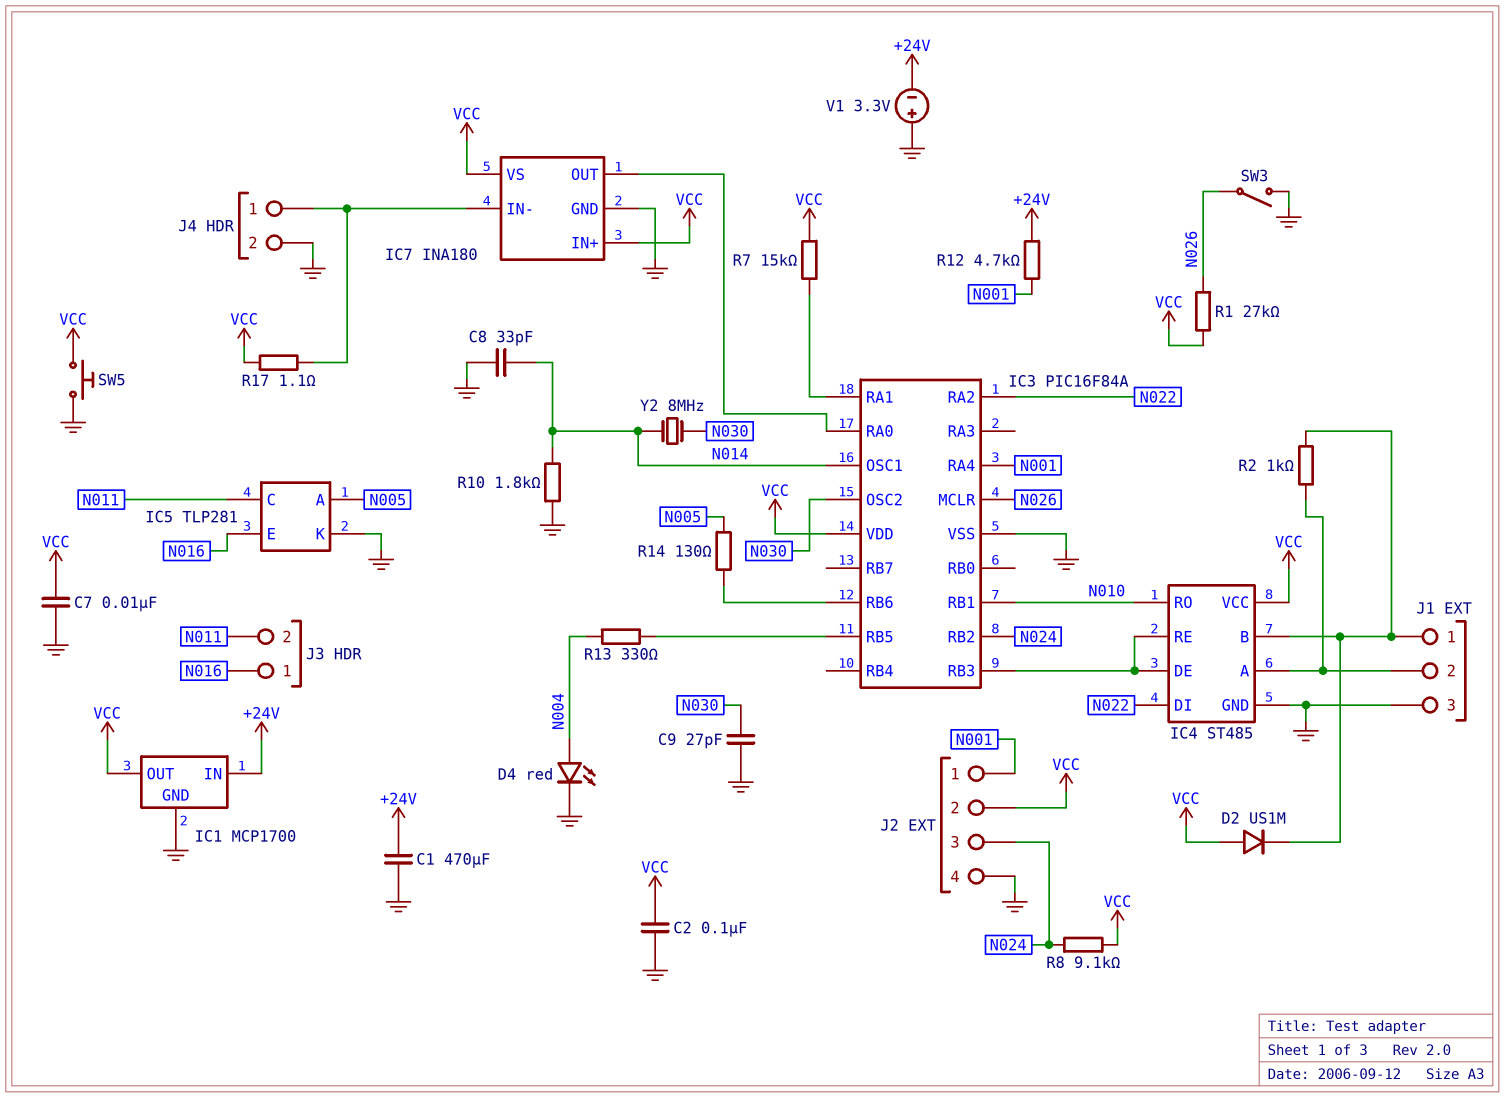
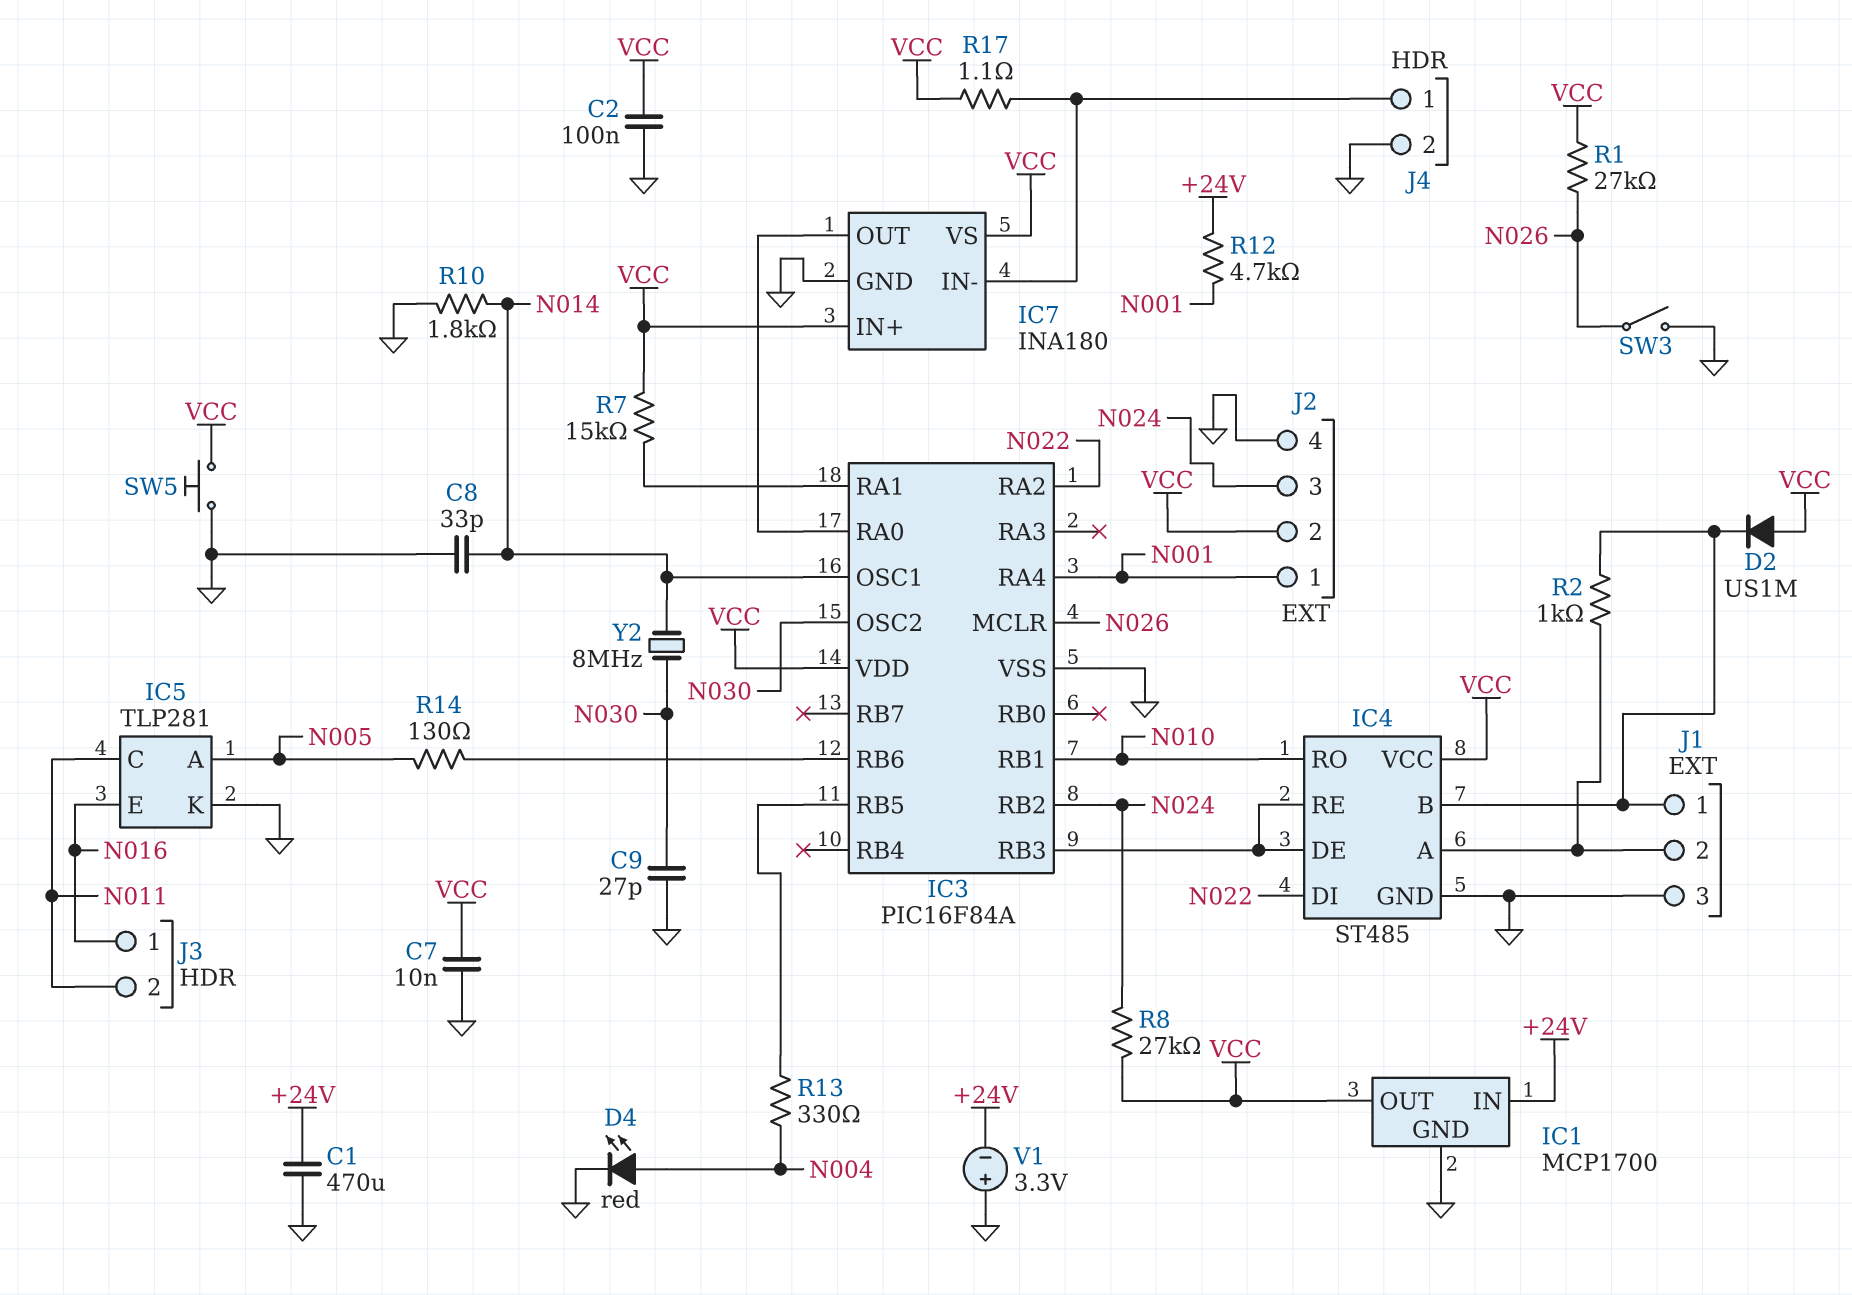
R8: 9.1k (N024, VCC) -> 27k (N024, VCC)

